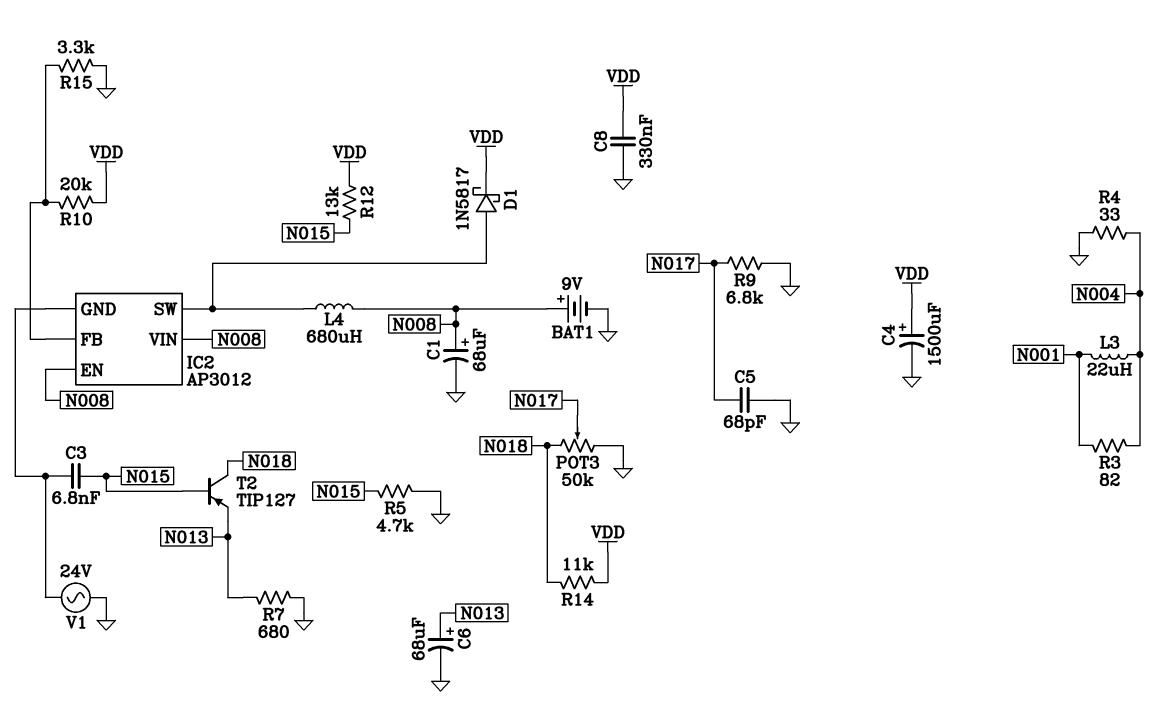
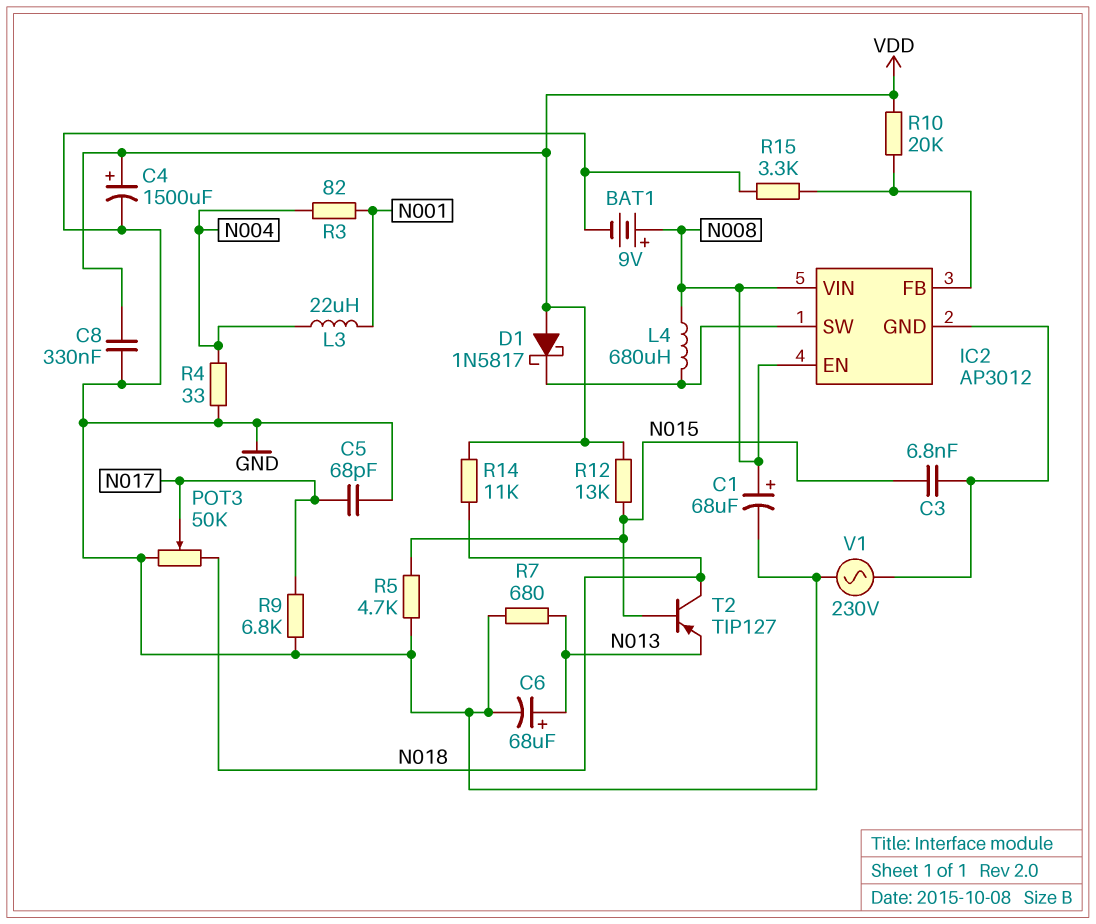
D1: schottky 1N5817 (A IC2/SW, K VDD) -> schottky 1N5817 (A VDD, K IC2/SW)
V1: AC 24V (GND, IC2/GND) -> AC 230V (GND, IC2/GND)

